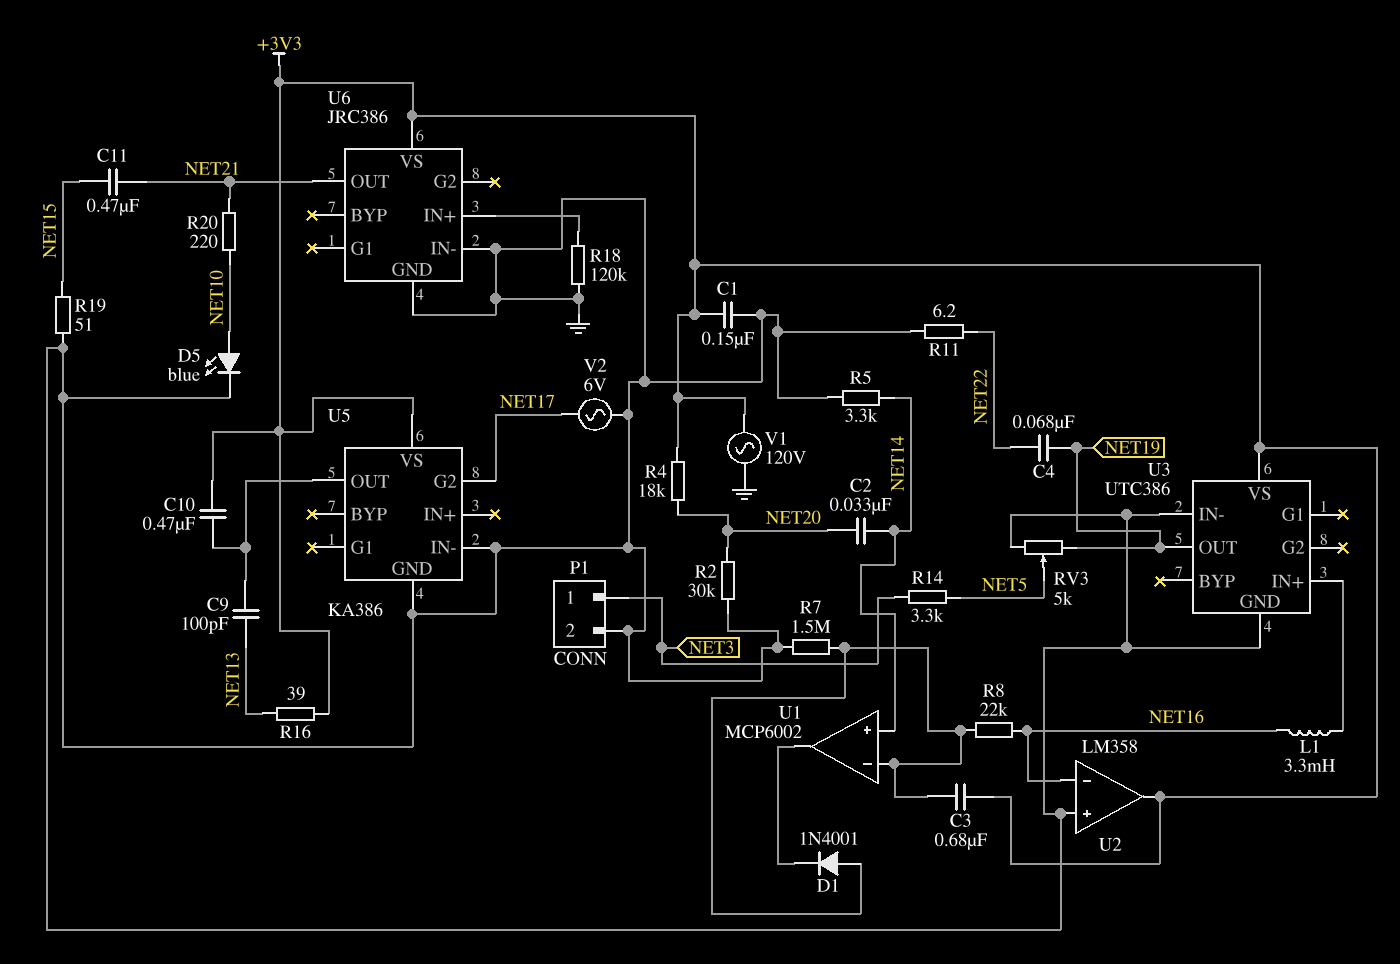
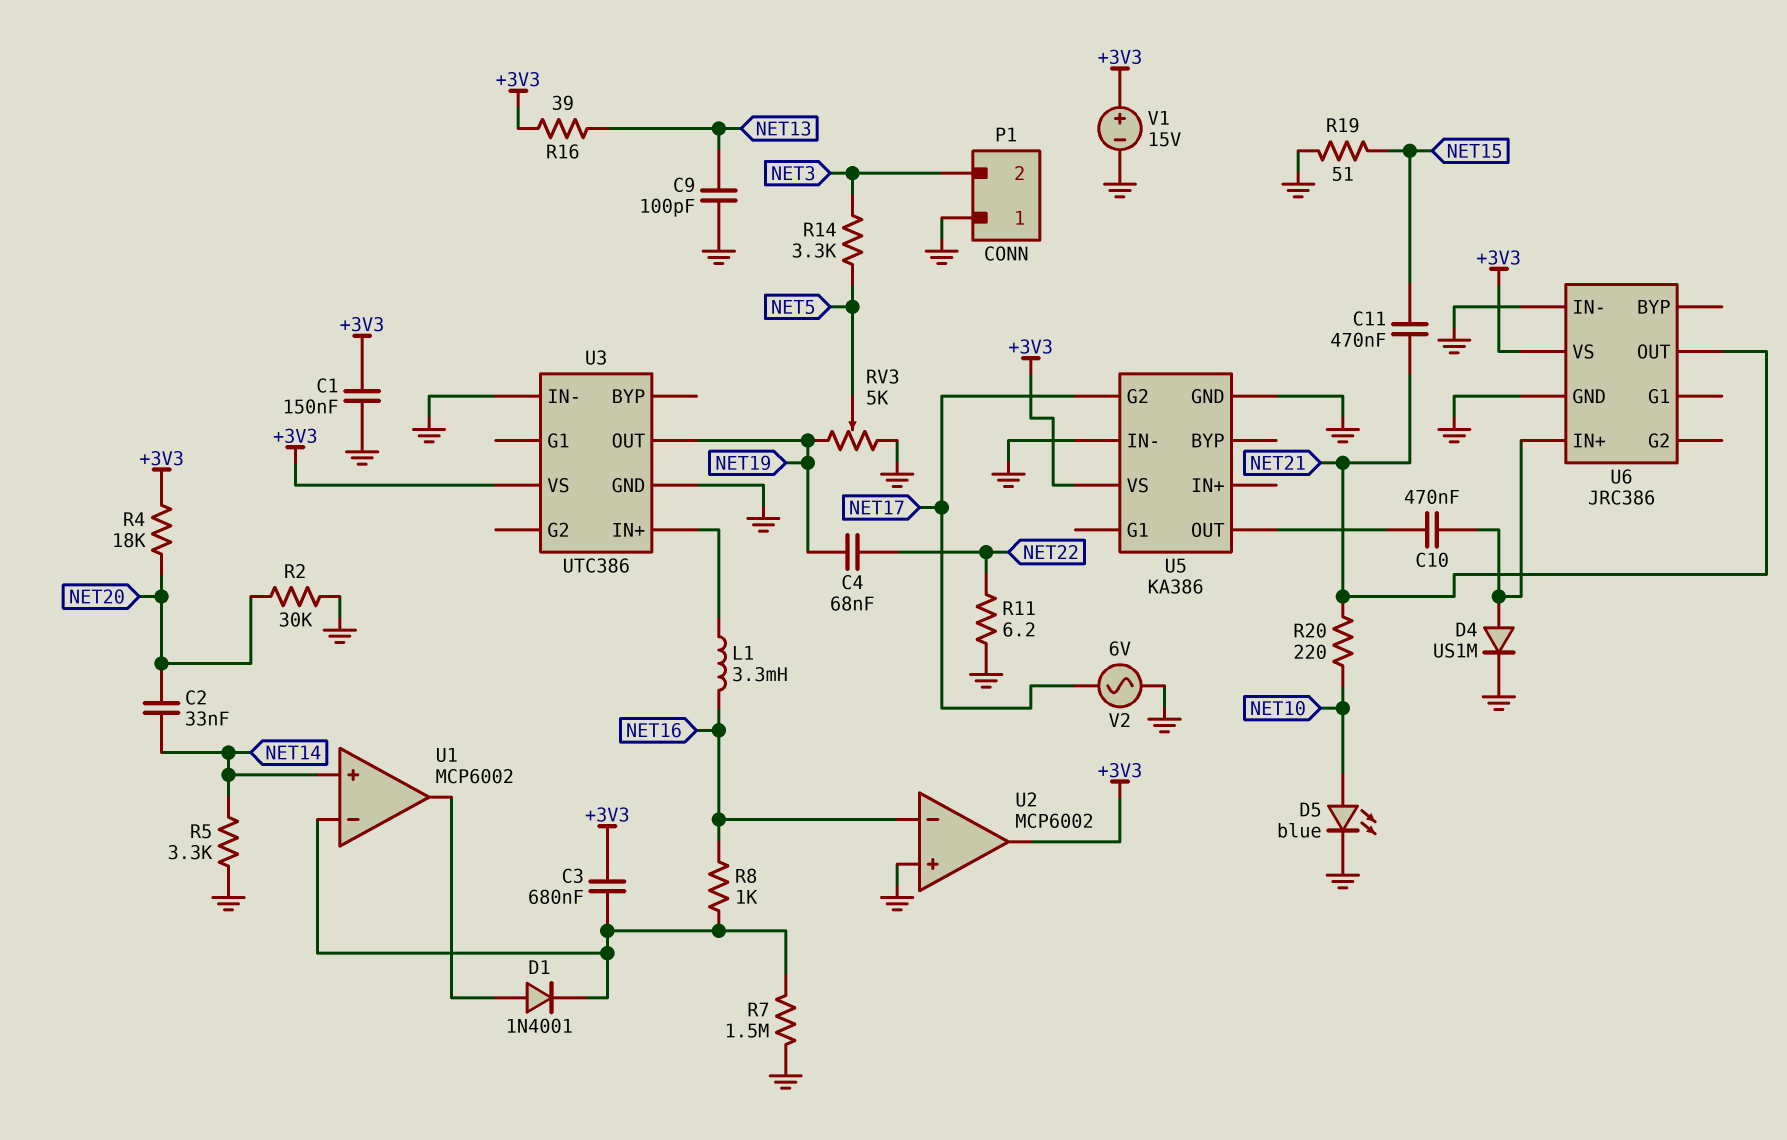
C9: 100pF (NET13, U5/OUT) -> 100pF (GND, NET13)
C10: 470nF (+3V3, U5/OUT) -> 470nF (U5/OUT, U6/IN+)
D1: diode 1N4001 (A U1/in-, K U1/out) -> diode 1N4001 (A U1/out, K U1/in-)
D4: none -> diode US1M (A U6/IN+, K GND)
P1 pin 1: NET3 -> GND
P1 pin 2: GND -> NET3
R8: 22k (NET16, U1/in-) -> 1k (NET16, U1/in-)
R18: 120k (GND, U6/IN+) -> none
U2: LM358 -> MCP6002
V1: AC 120V (+3V3, GND) -> 15V (plus +3V3, minus GND)

